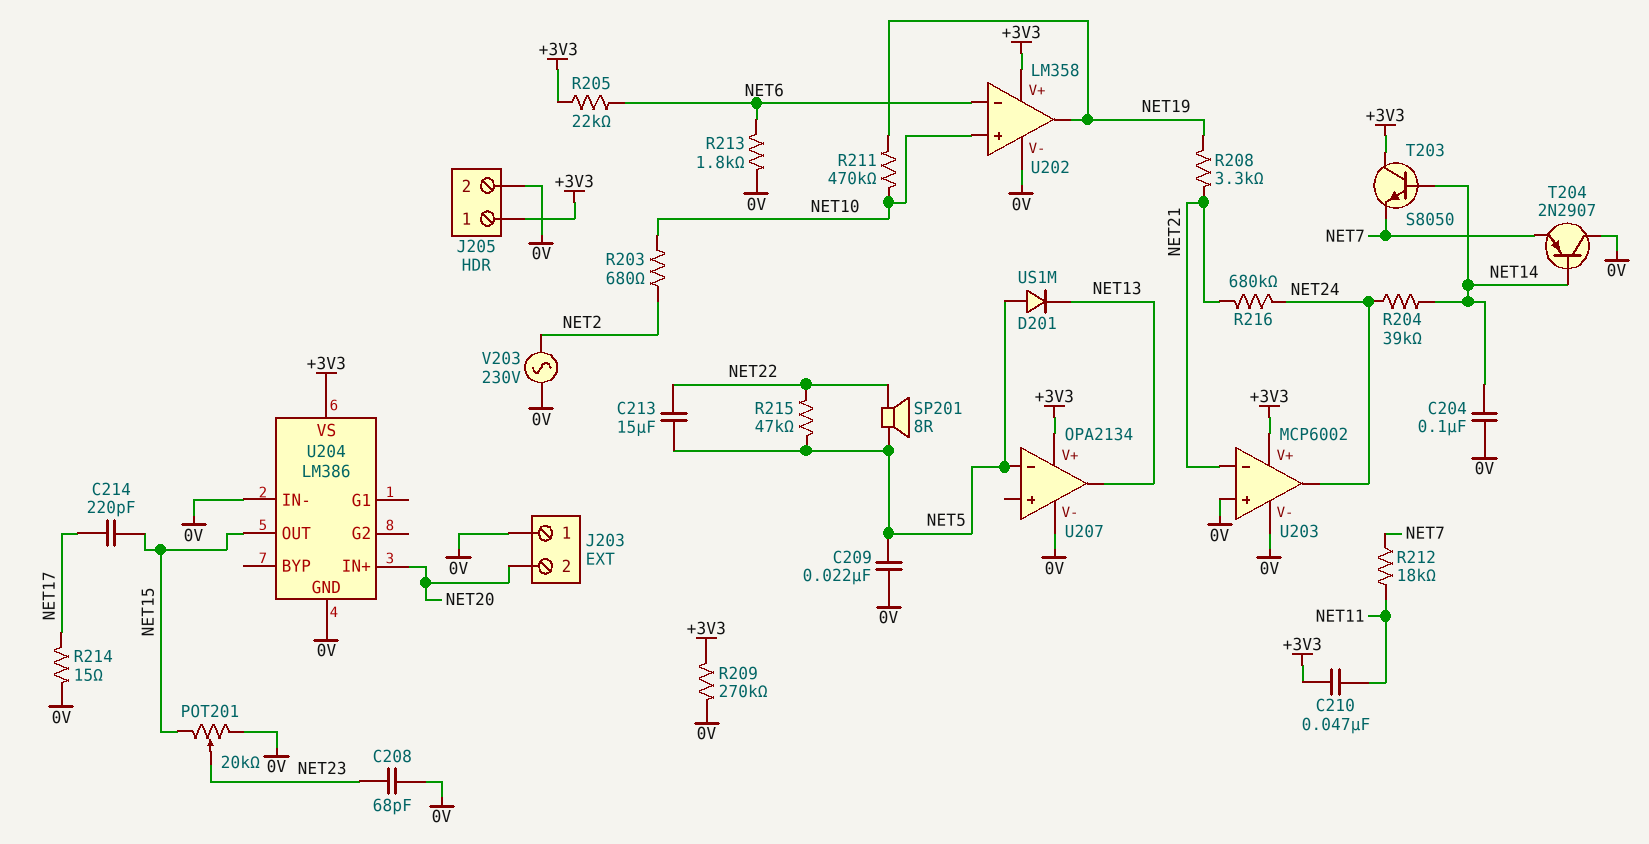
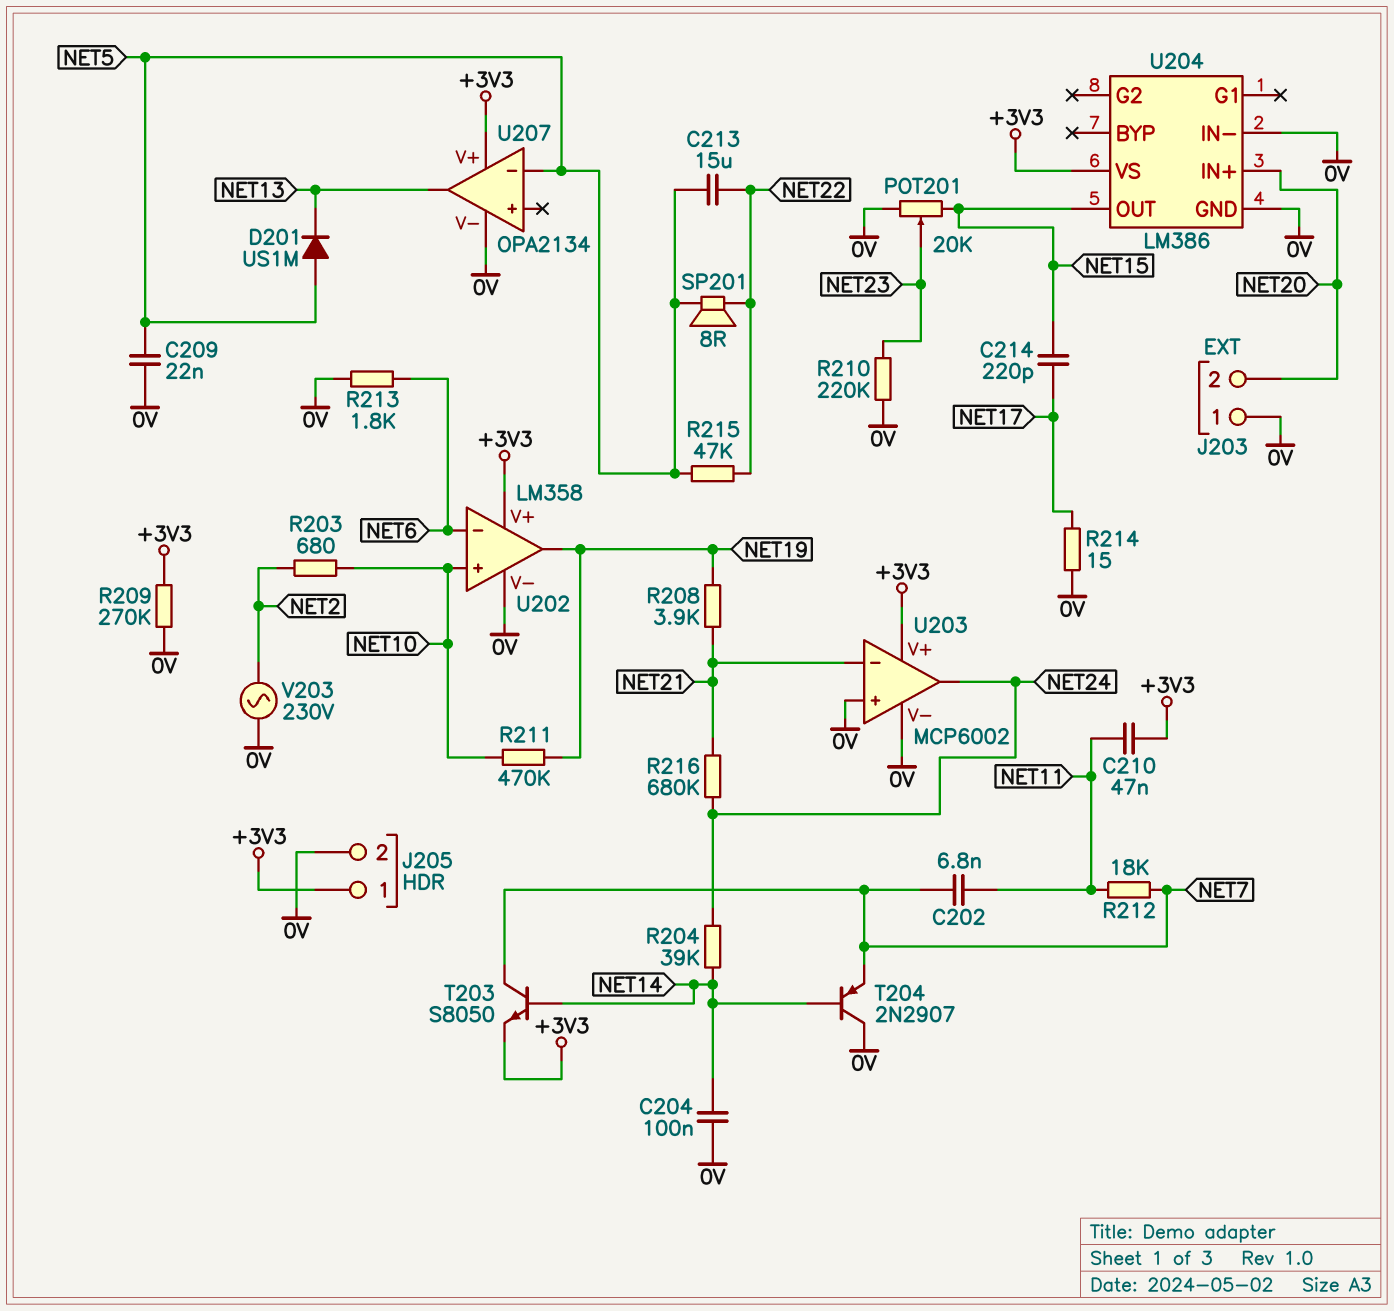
C202: none -> 6.8nF (NET7, NET11)
C208: 68pF (0V, NET23) -> none
R205: 22k (+3V3, NET6) -> none
R208: 3.3k (NET19, NET21) -> 3.9k (NET19, NET21)
R210: none -> 220k (0V, NET23)
T203: NPN S8050 (B NET14, C +3V3, E NET7) -> NPN S8050 (B NET14, C NET7, E +3V3)

